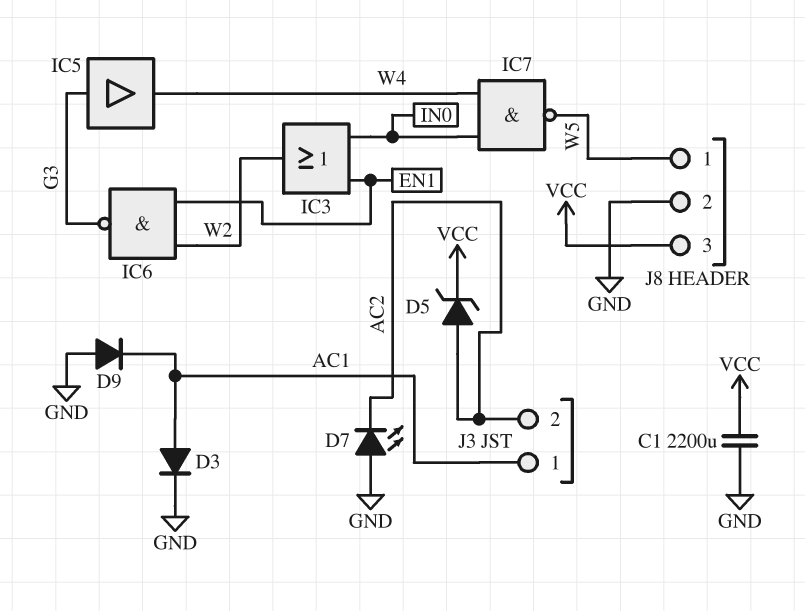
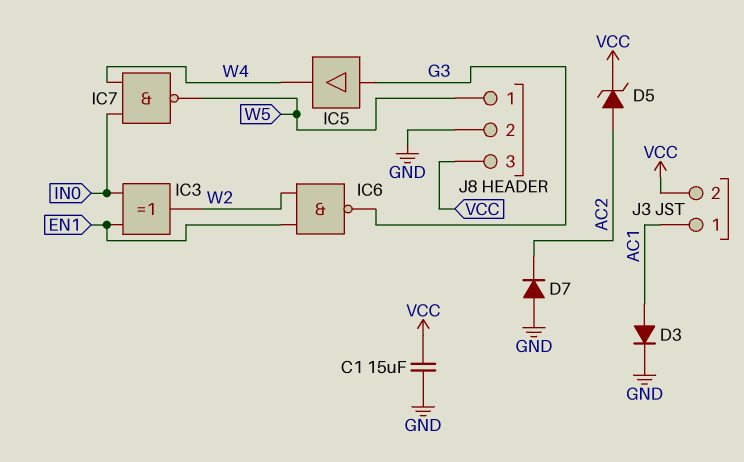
C1: 2200uF (GND, VCC) -> 15uF (GND, VCC)
D7: LED (A GND, K AC2) -> diode (A GND, K AC2)
D9: diode (A GND, K AC1) -> none
IC3: OR (in EN1, in IN0, out W2) -> XOR (in EN1, in IN0, out W2)
J3 pin 2: AC2 -> VCC

